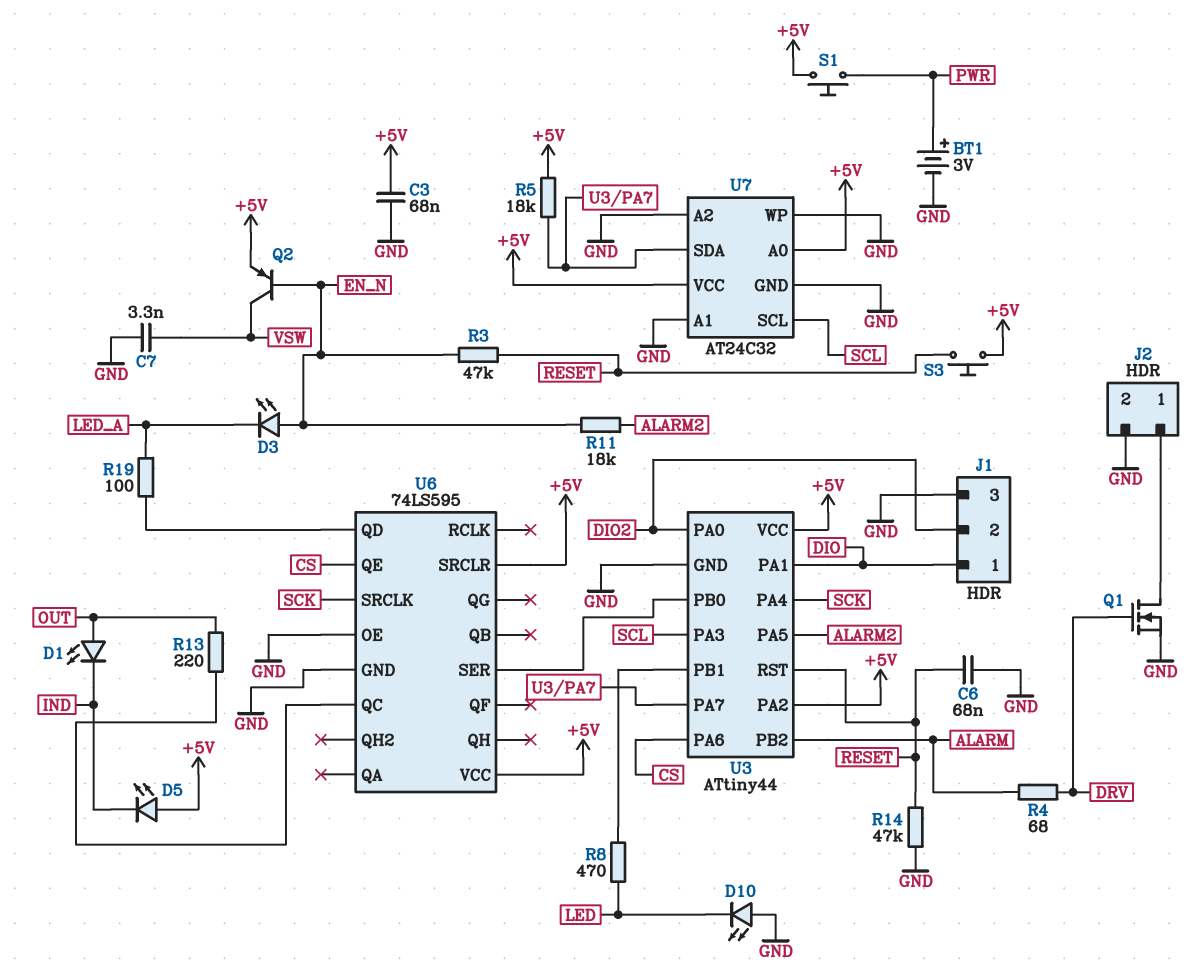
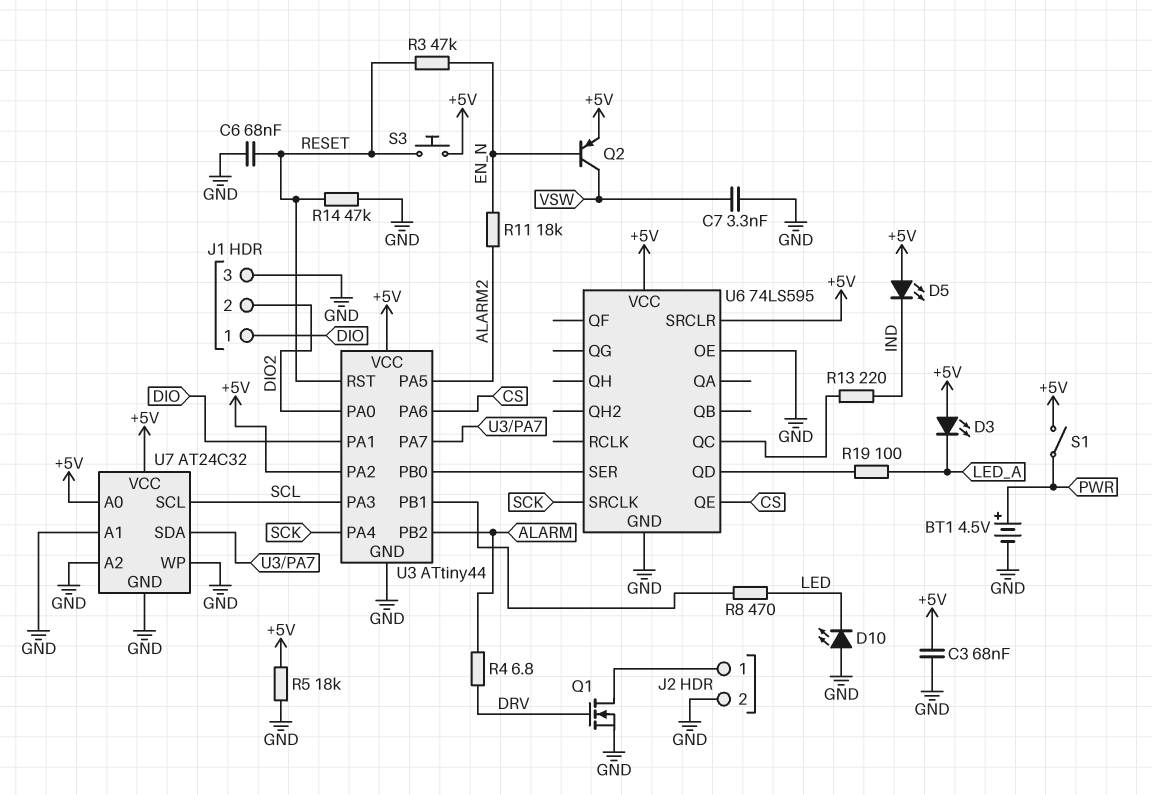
BT1: 3V (plus PWR, minus GND) -> 4.5V (plus PWR, minus GND)
D1: LED (A OUT, K IND) -> none
D3: LED (A EN_N, K LED_A) -> LED (A +5V, K LED_A)
R4: 68 (ALARM, DRV) -> 6.8 (ALARM, DRV)
R5: 18k (+5V, U3/PA7) -> 18k (+5V, GND)
R13: 220 (OUT, U6/QC) -> 220 (IND, U6/QC)
S1: button (+5V, PWR) -> switch (+5V, PWR)

